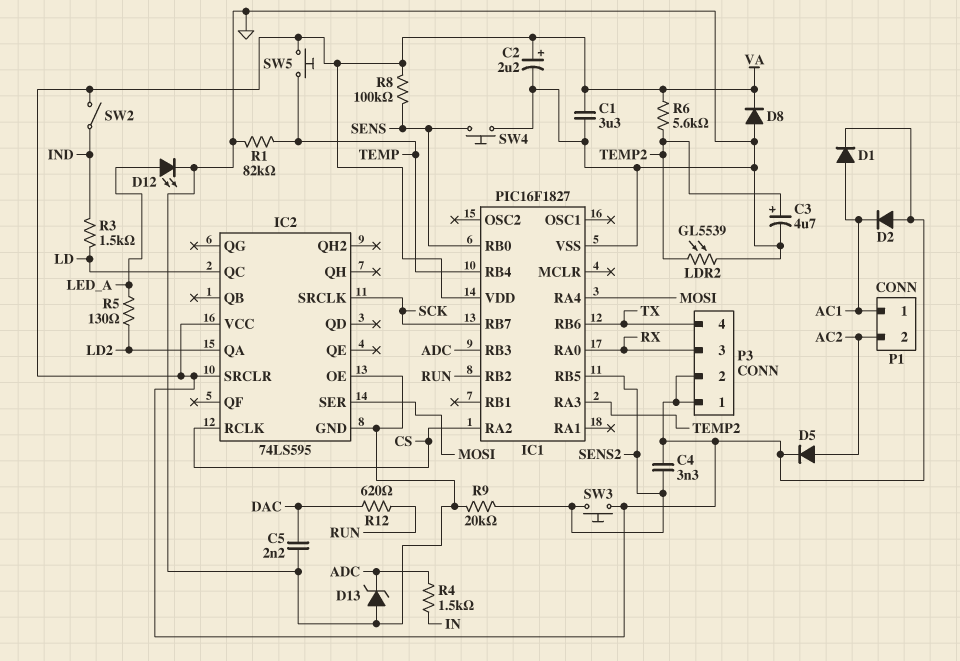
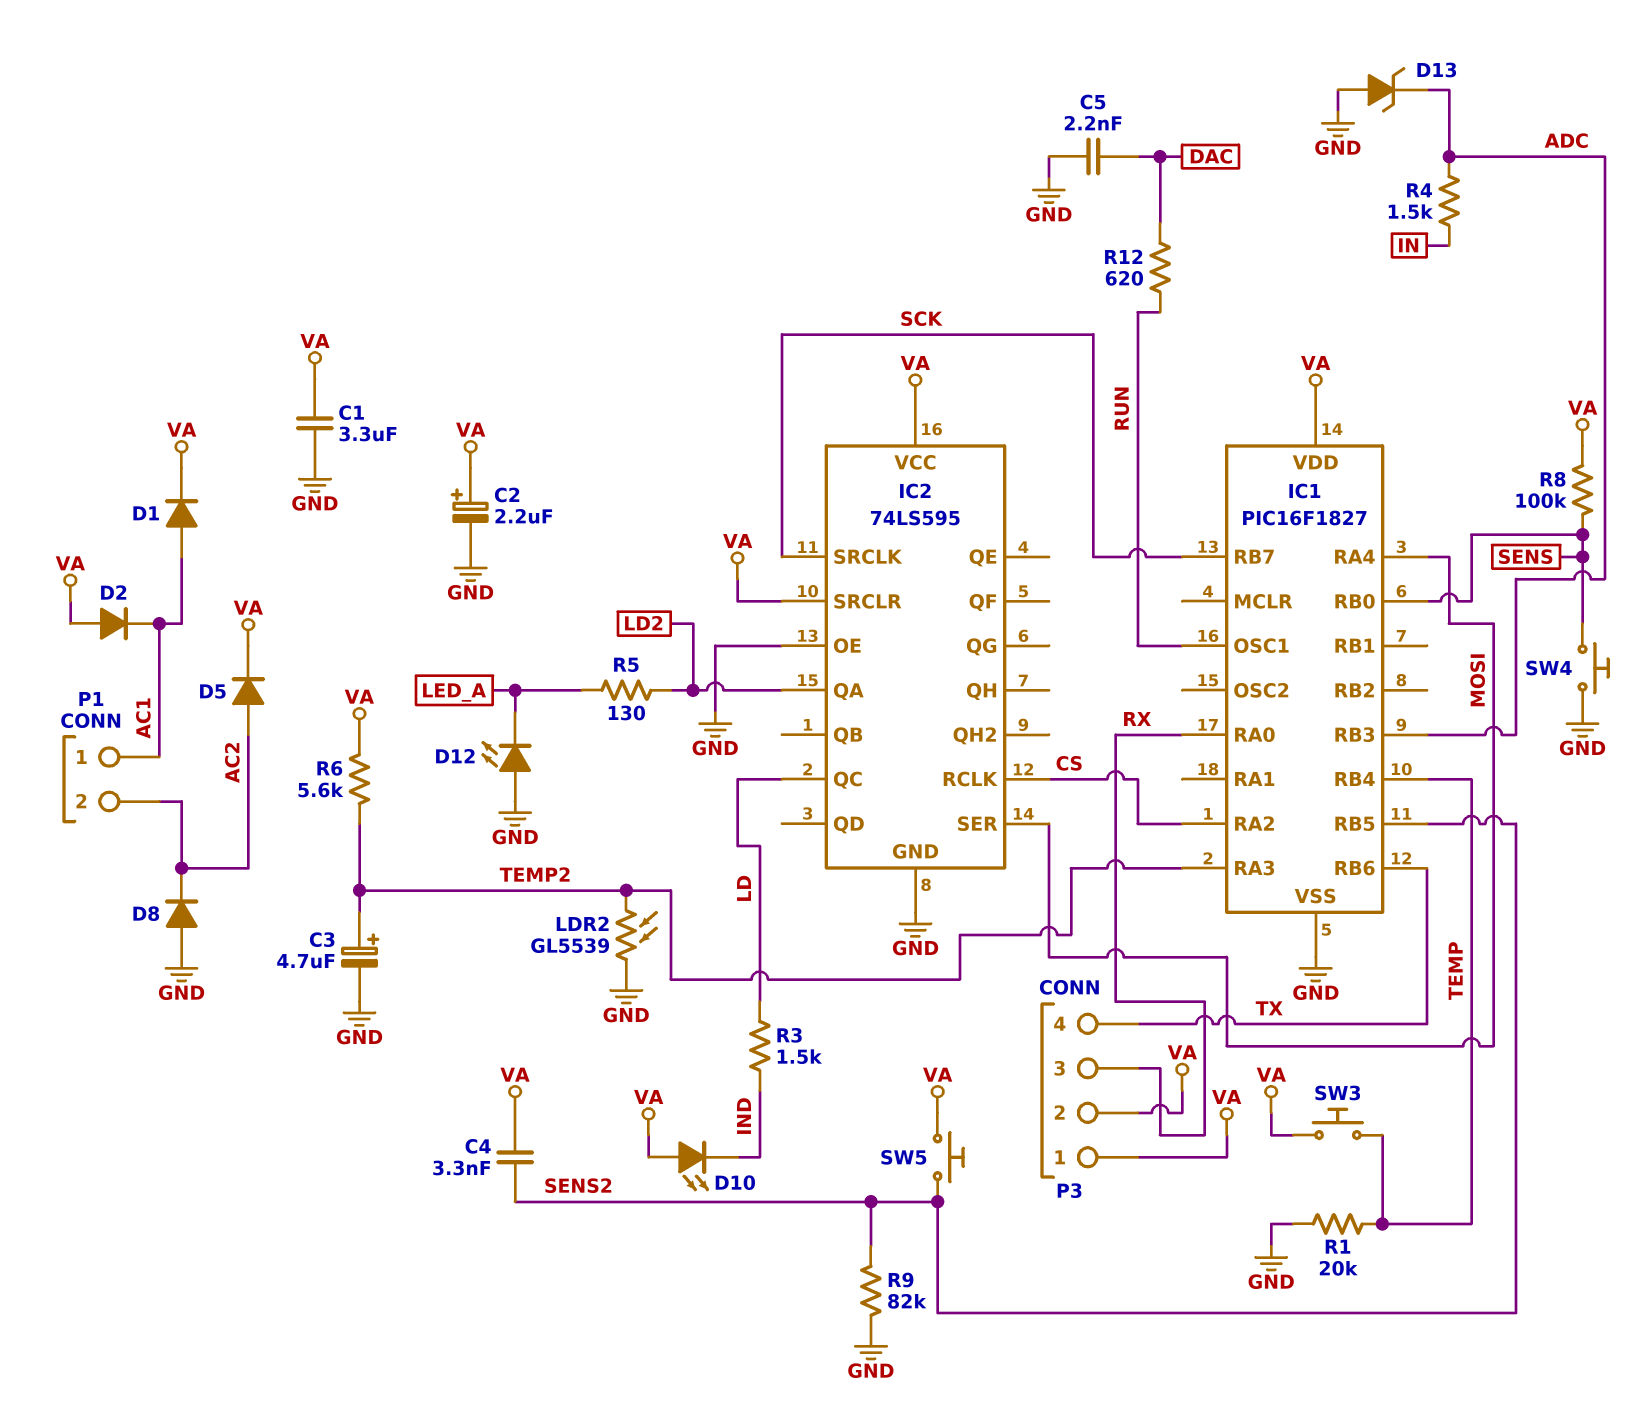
D8: diode (A GND, K VA) -> diode (A GND, K AC2)
D10: none -> LED (A VA, K IND)
D12: LED (A LED_A, K GND) -> LED (A GND, K LED_A)
IC1 pin OSC1: none -> RUN
IC1 pin RB2: RUN -> none
R1: 82k (GND, TEMP) -> 20k (GND, TEMP)
R9: 20k (GND, SENS2) -> 82k (GND, SENS2)
SW2: switch (IND, VA) -> none
SW3: button (SENS2, VA) -> button (TEMP, VA)
SW5: button (TEMP, VA) -> button (SENS2, VA)

